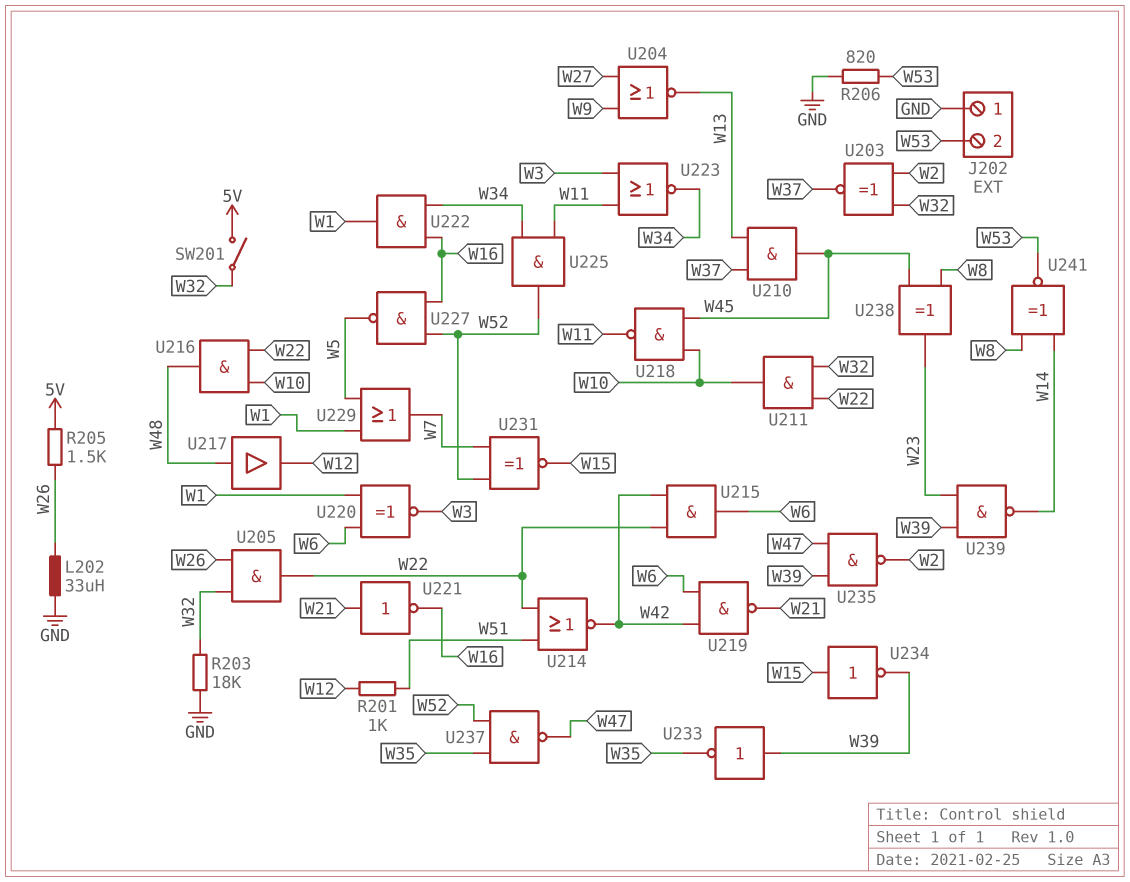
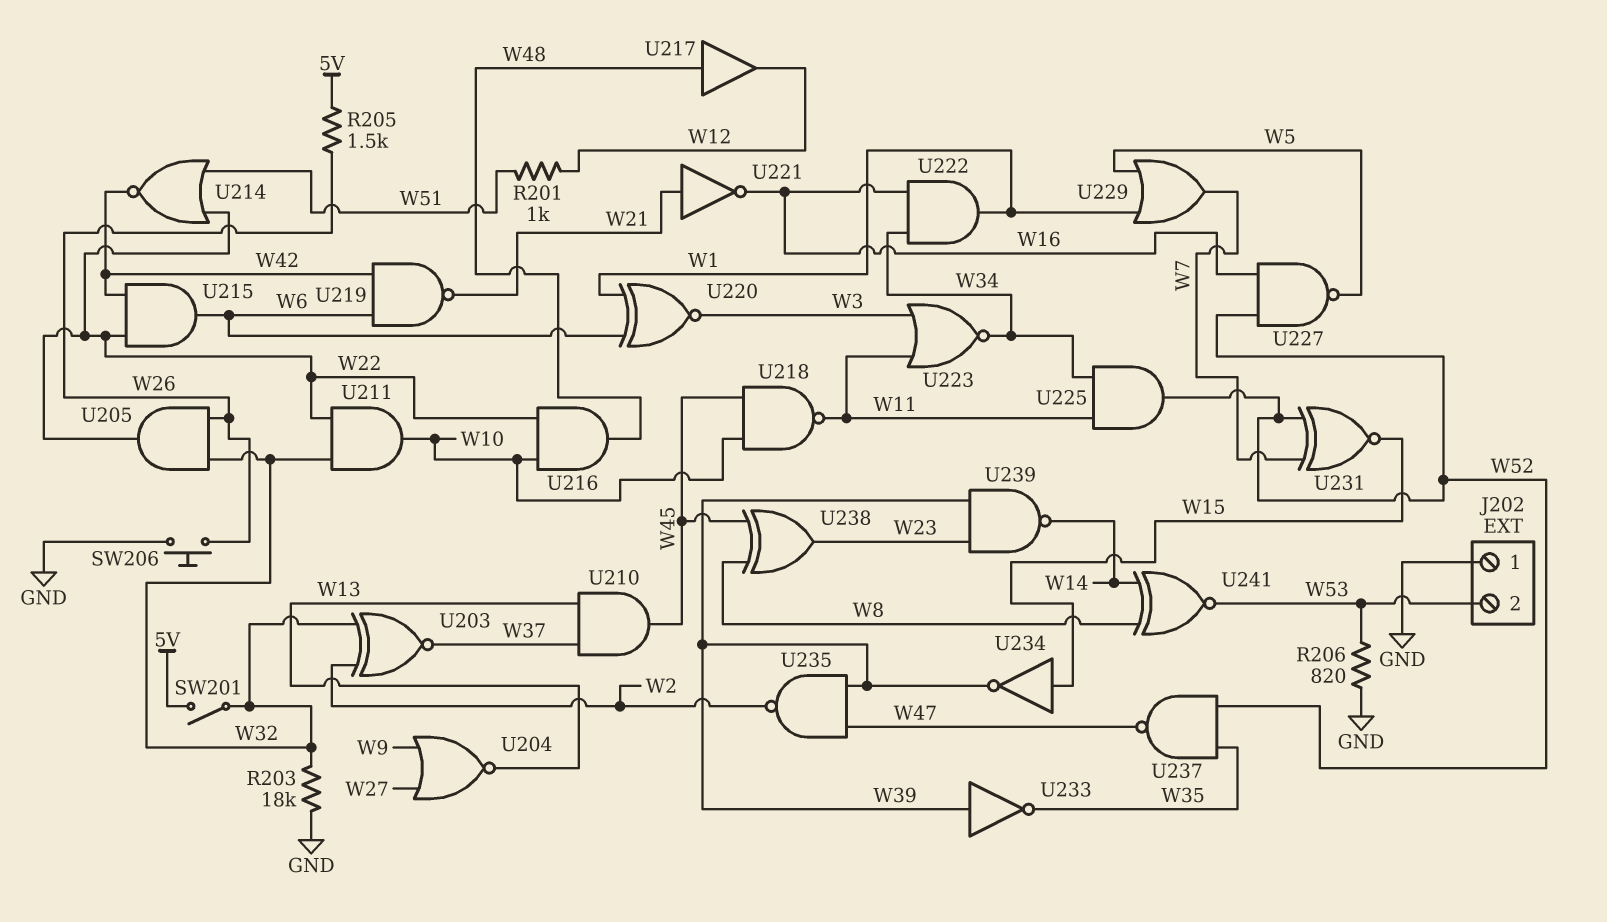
L202: 33uH (GND, W26) -> none
SW206: none -> button (GND, W26)

